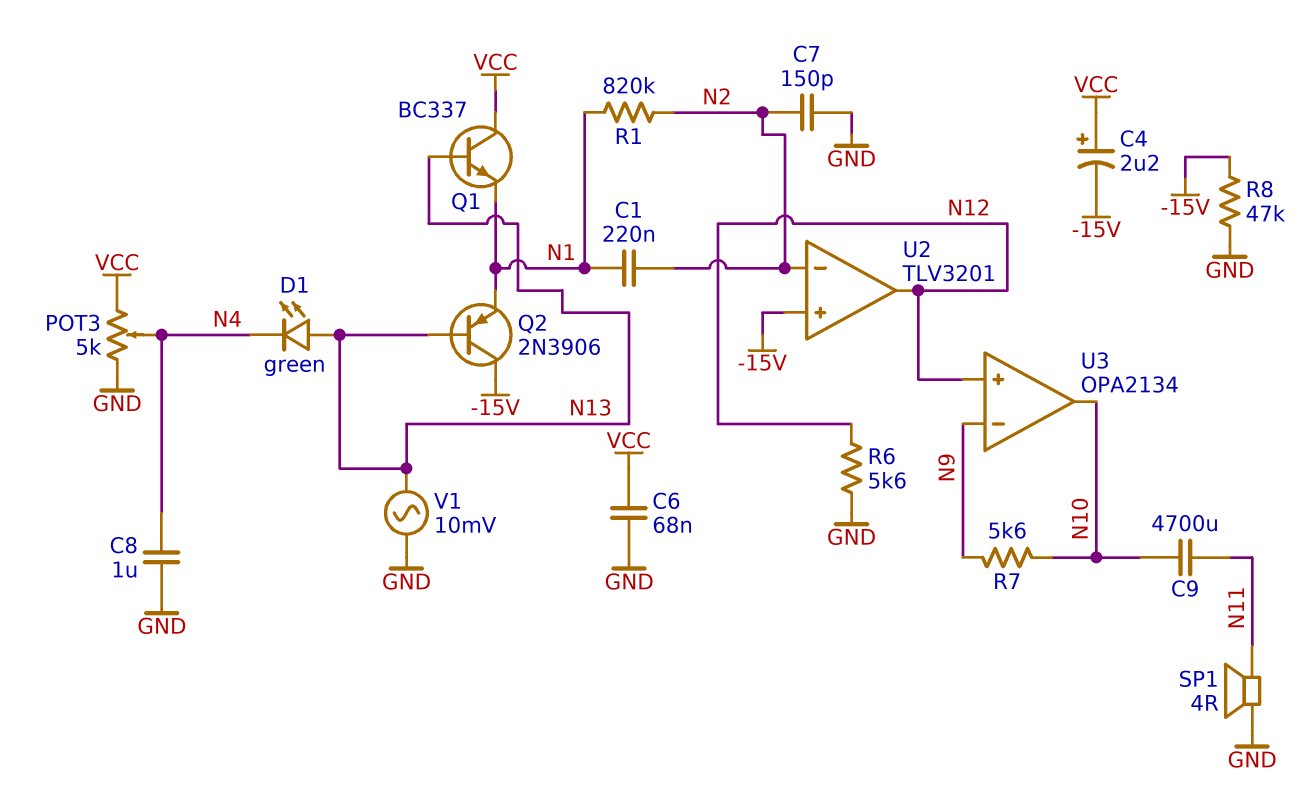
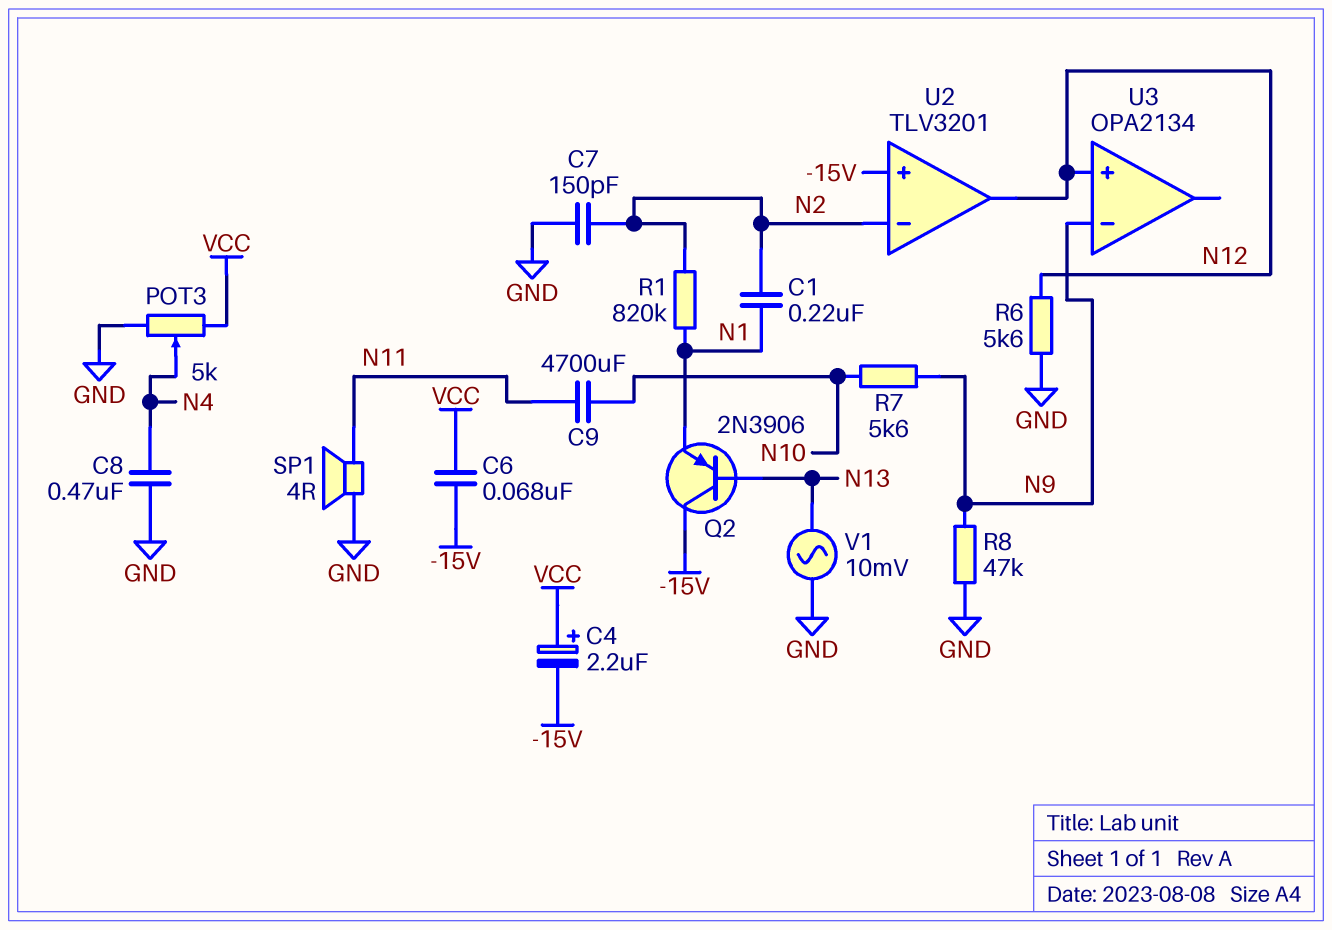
C6: 68nF (GND, VCC) -> 68nF (-15V, VCC)
C8: 1uF (GND, N4) -> 470nF (GND, N4)
D1: LED green (A N13, K N4) -> none
Q1: NPN BC337 (B N13, C VCC, E N1) -> none
R8: 47k (-15V, GND) -> 47k (GND, N9)
U3 pin out: N10 -> none

